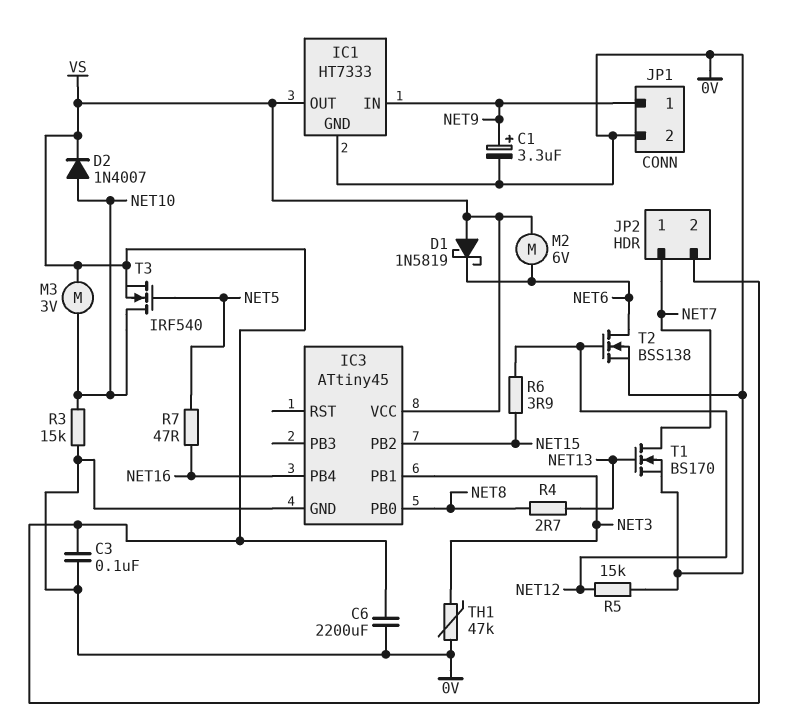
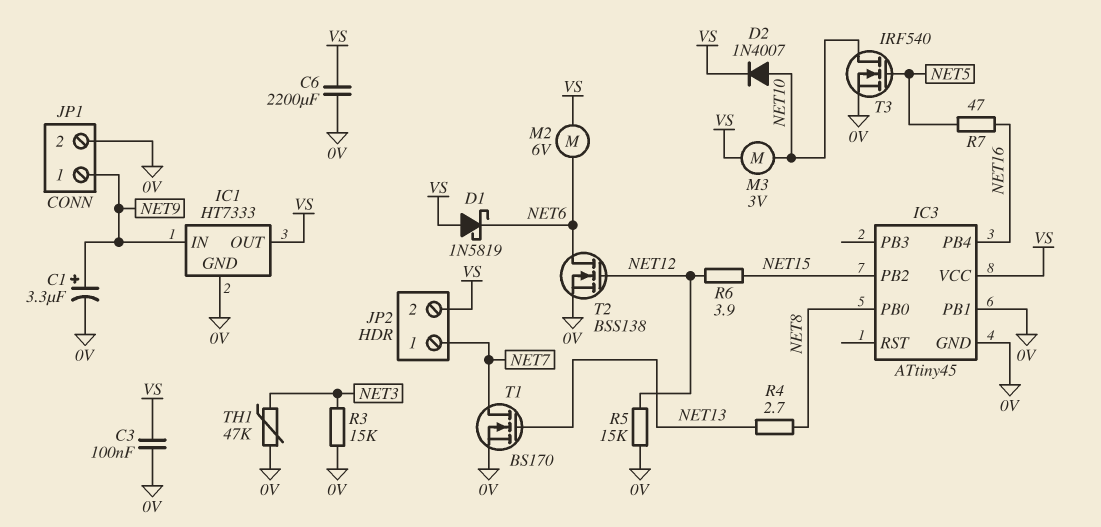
IC3 pin PB1: NET3 -> 0V
R3: 15k (0V, NET10) -> 15k (0V, NET3)
T3: NMOS IRF540 (G NET5, D NET10, S VS) -> NMOS IRF540 (G NET5, D NET10, S 0V)

